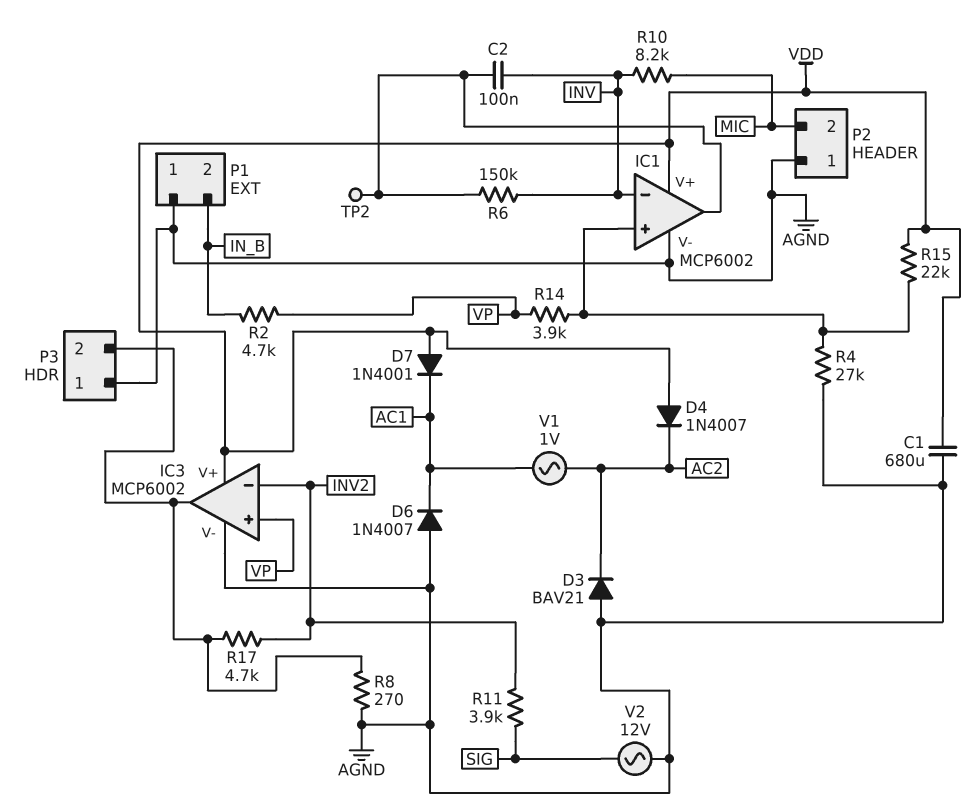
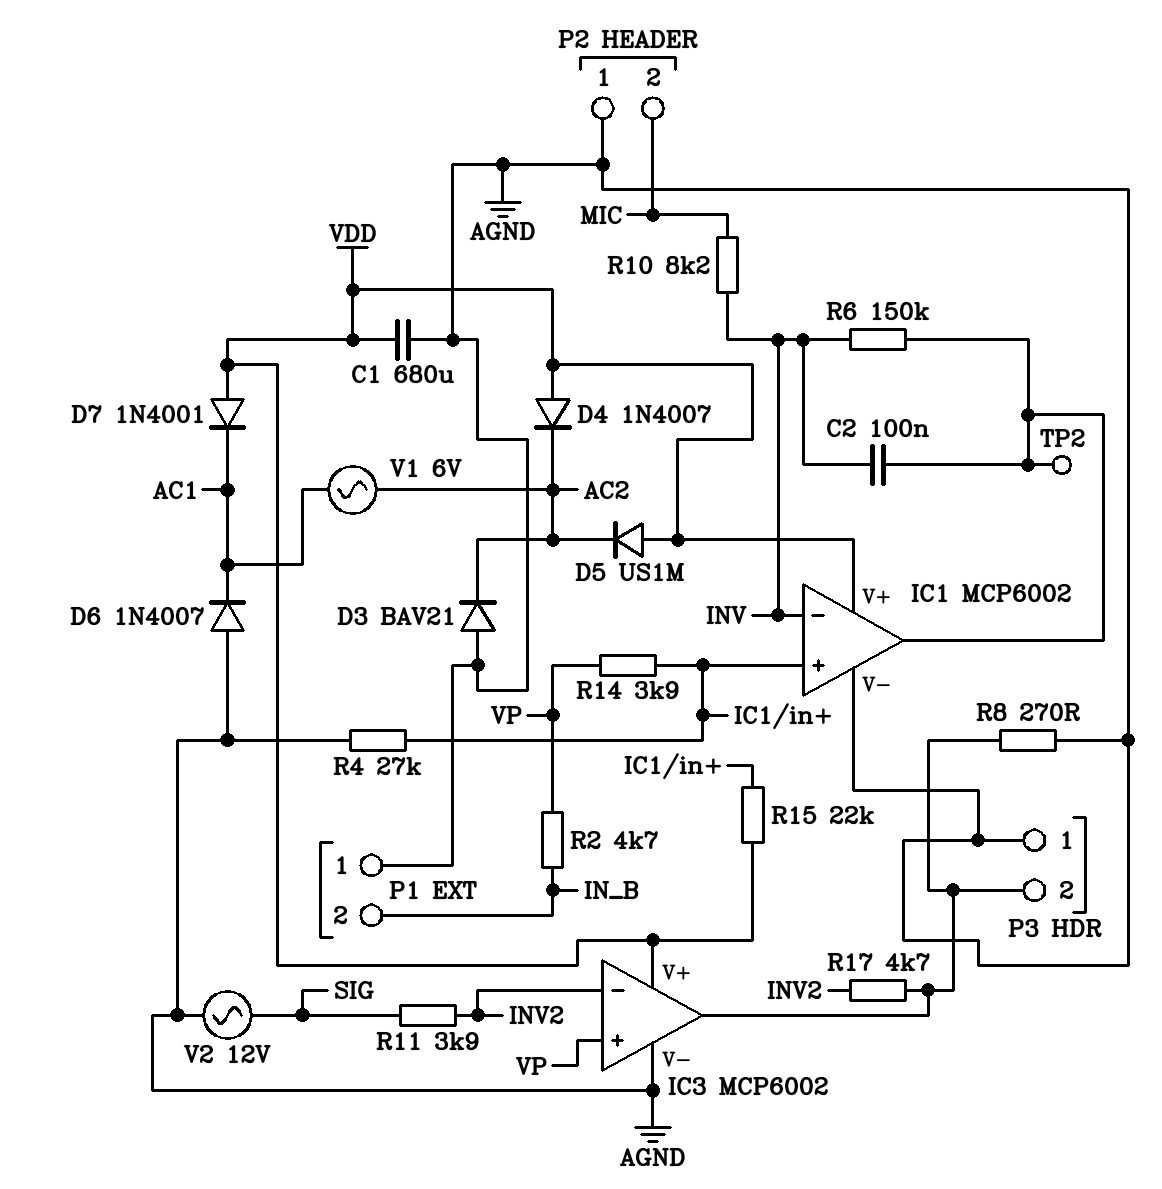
D5: none -> diode US1M (A VDD, K AC2)
V1: AC 1V (AC1, AC2) -> AC 6V (AC1, AC2)

